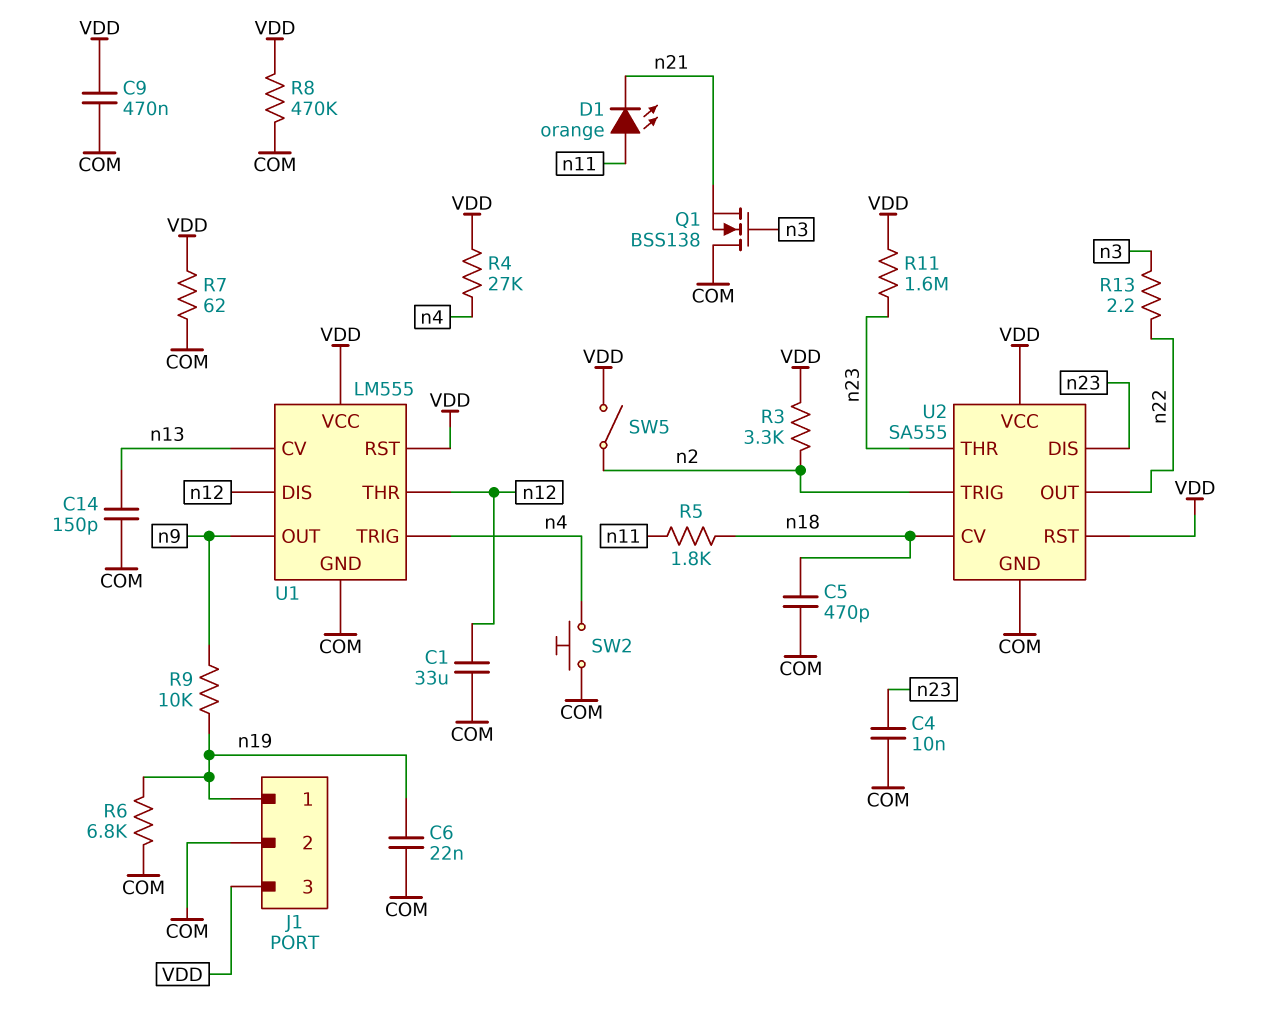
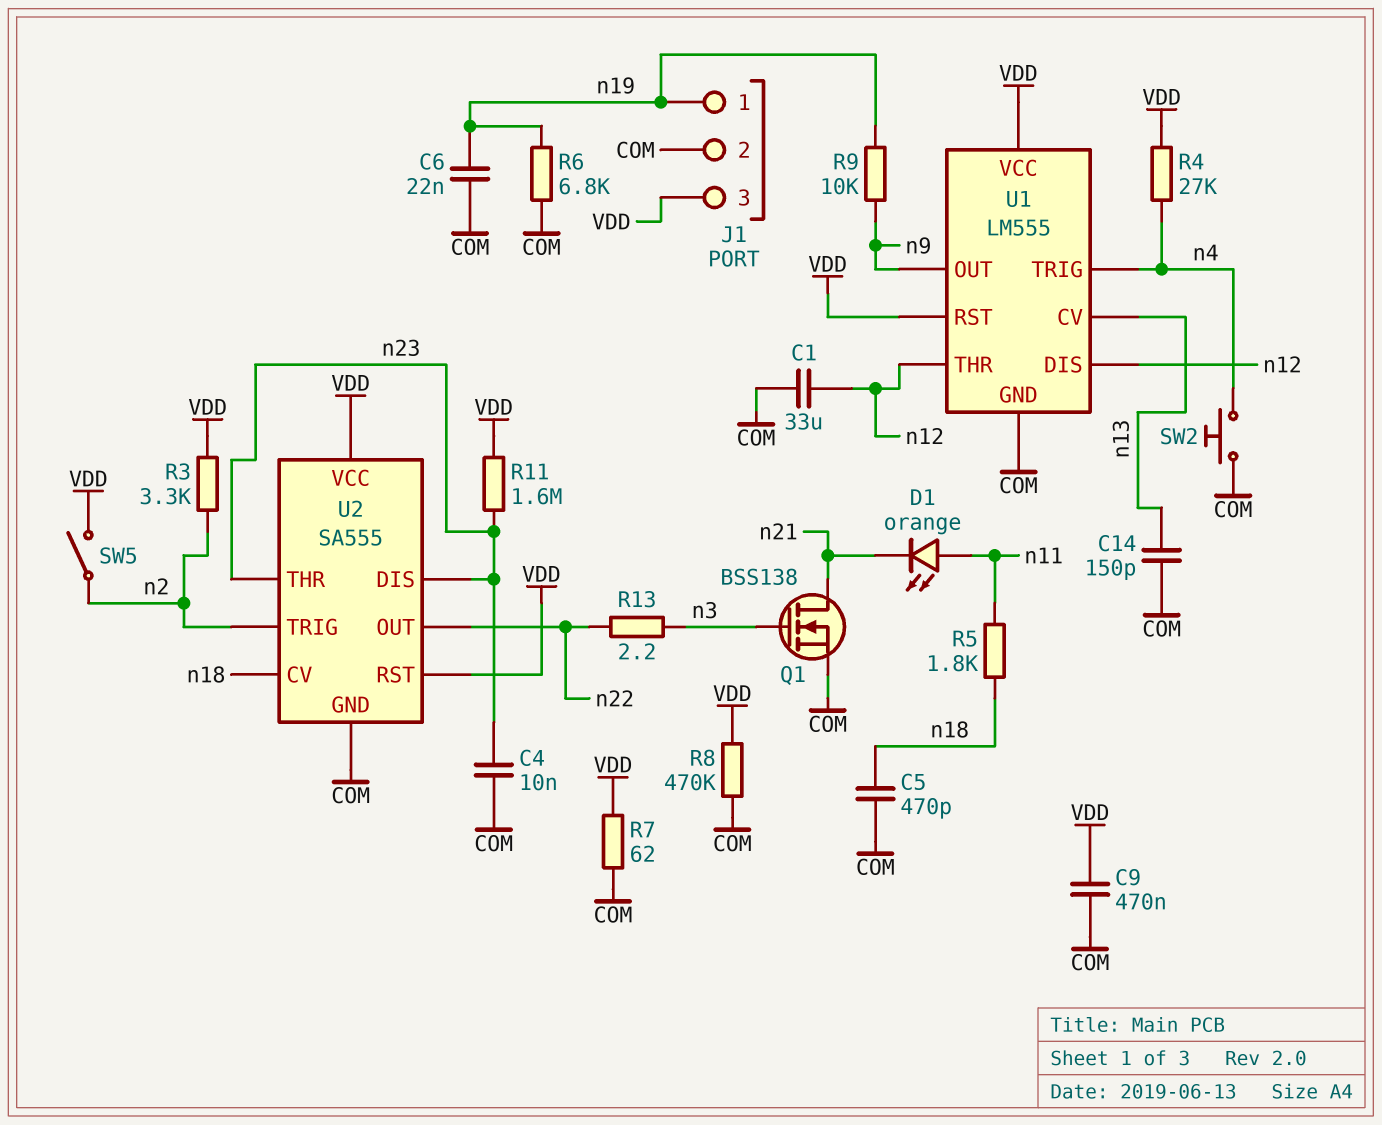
Q1: NMOS BSS138 (G n3, D COM, S n21) -> NMOS BSS138 (G n3, D n21, S COM)

